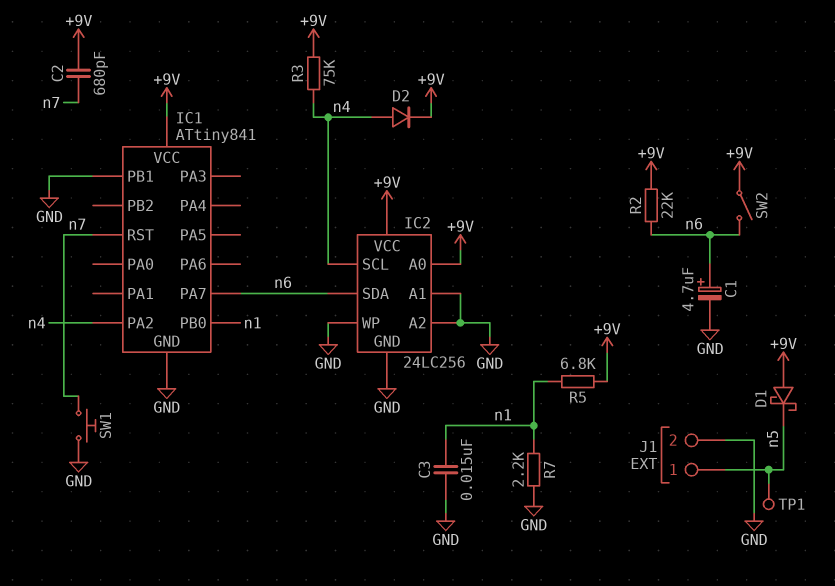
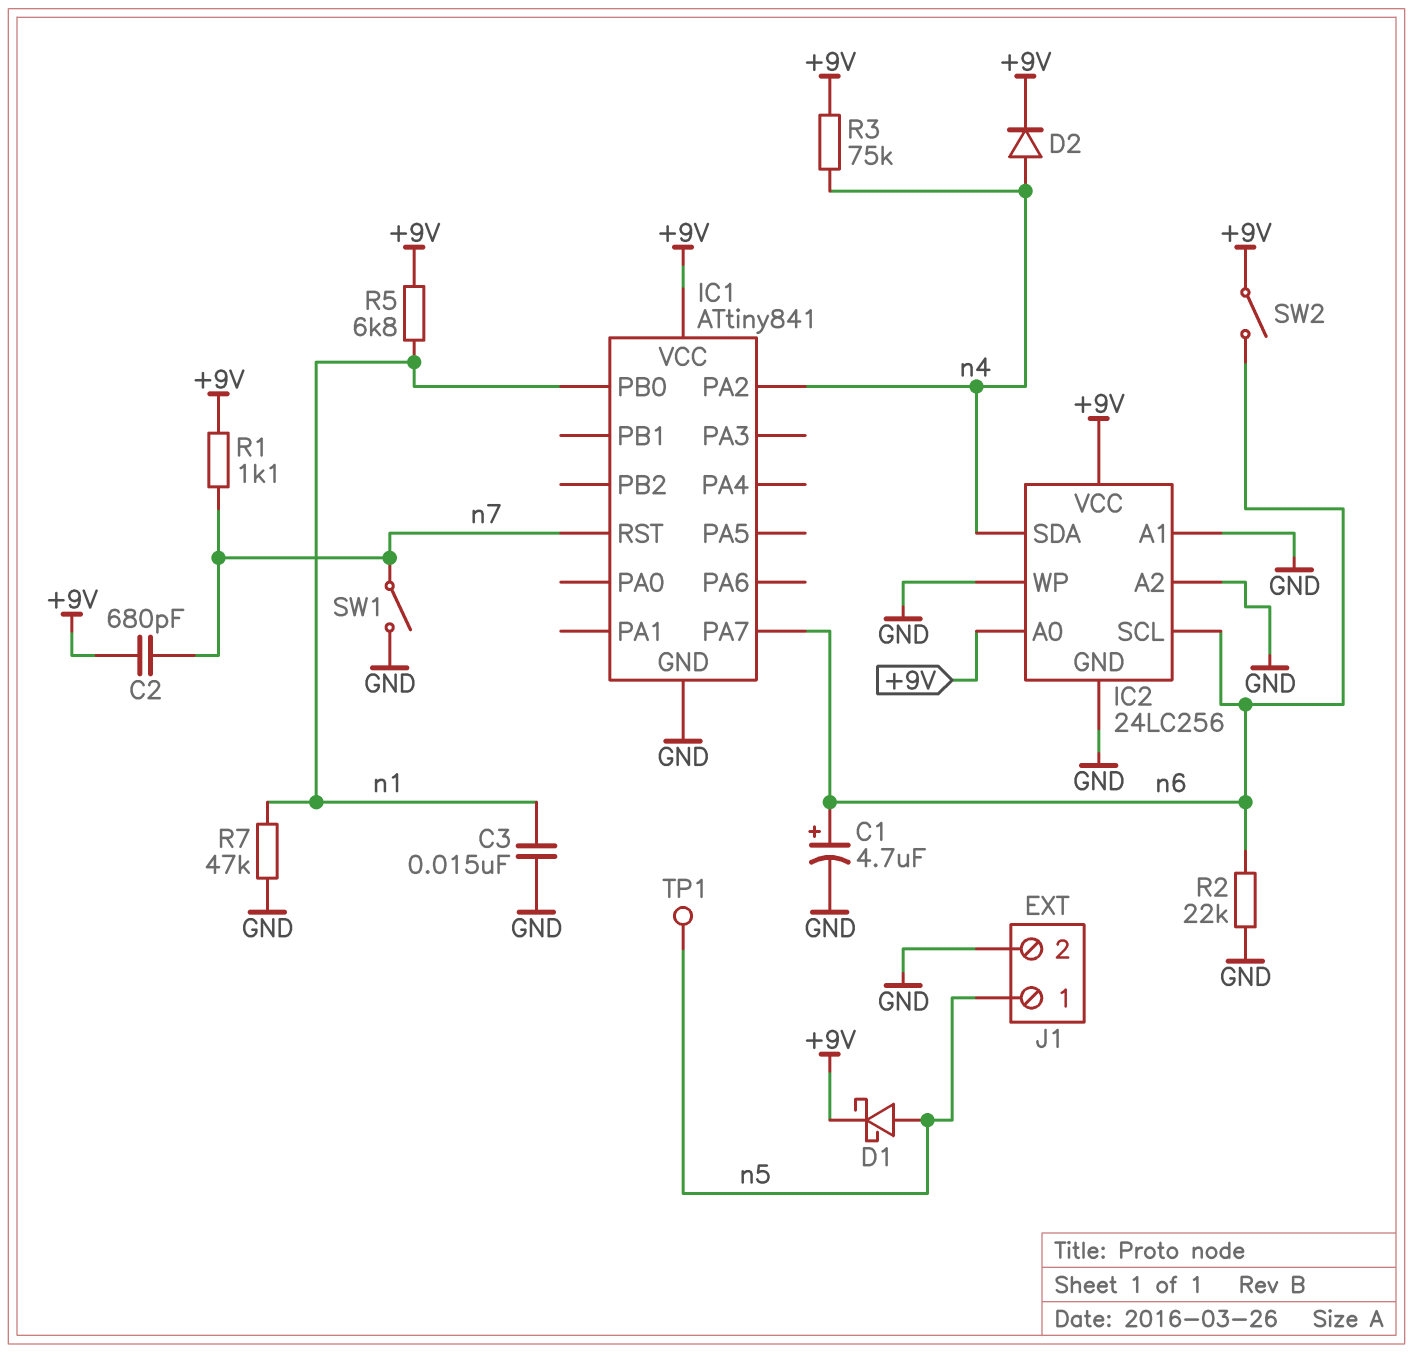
D1: schottky (A +9V, K n5) -> schottky (A n5, K +9V)
IC1 pin PB1: GND -> none
IC2 pin SCL: n4 -> n6
IC2 pin SDA: n6 -> n4
R1: none -> 1.1k (+9V, n7)
R2: 22k (+9V, n6) -> 22k (GND, n6)
R7: 2.2k (GND, n1) -> 47k (GND, n1)
SW1: button (GND, n7) -> switch (GND, n7)

